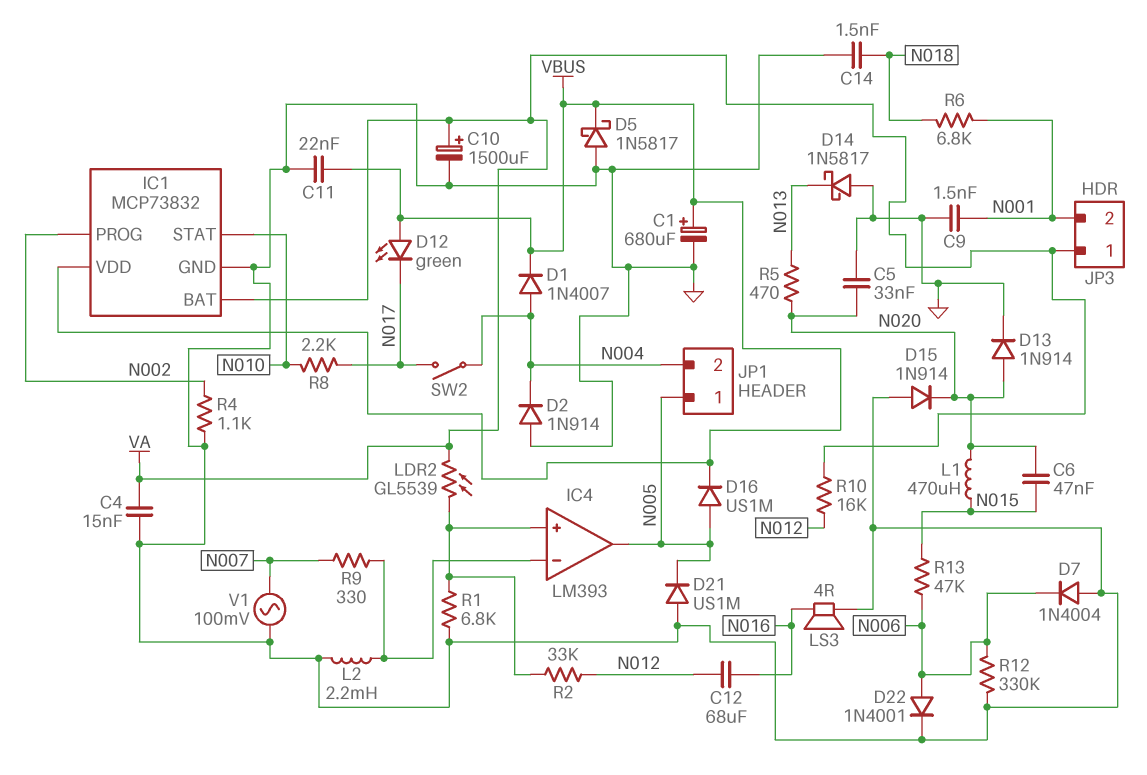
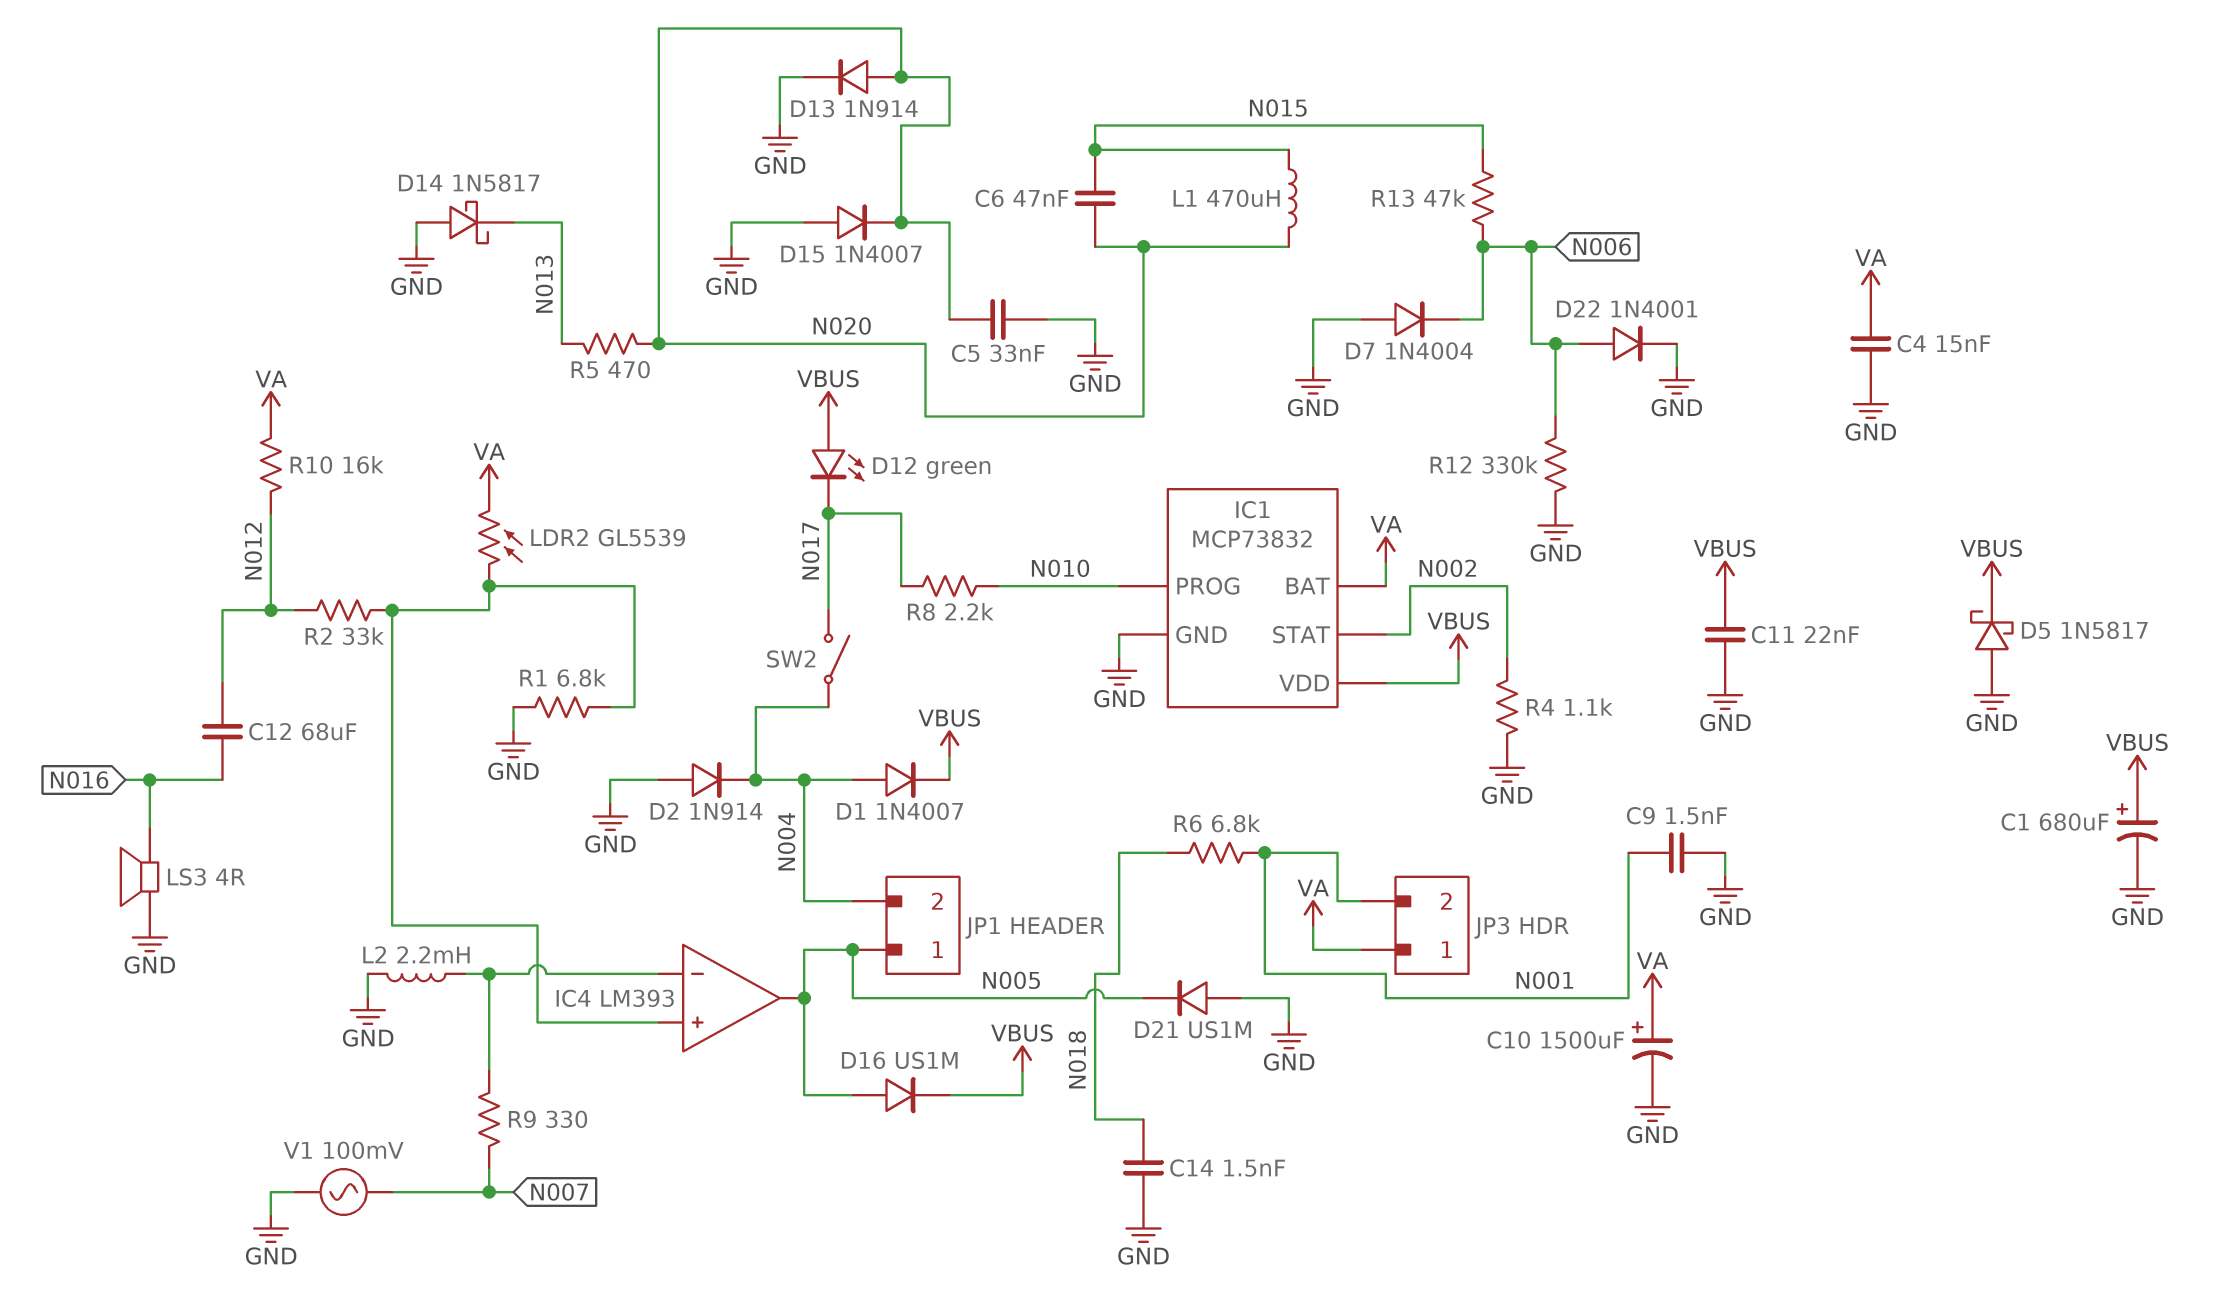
D15: diode 1N914 (A GND, K N020) -> diode 1N4007 (A GND, K N020)
IC1 pin PROG: N002 -> N010
IC1 pin STAT: N010 -> N002

